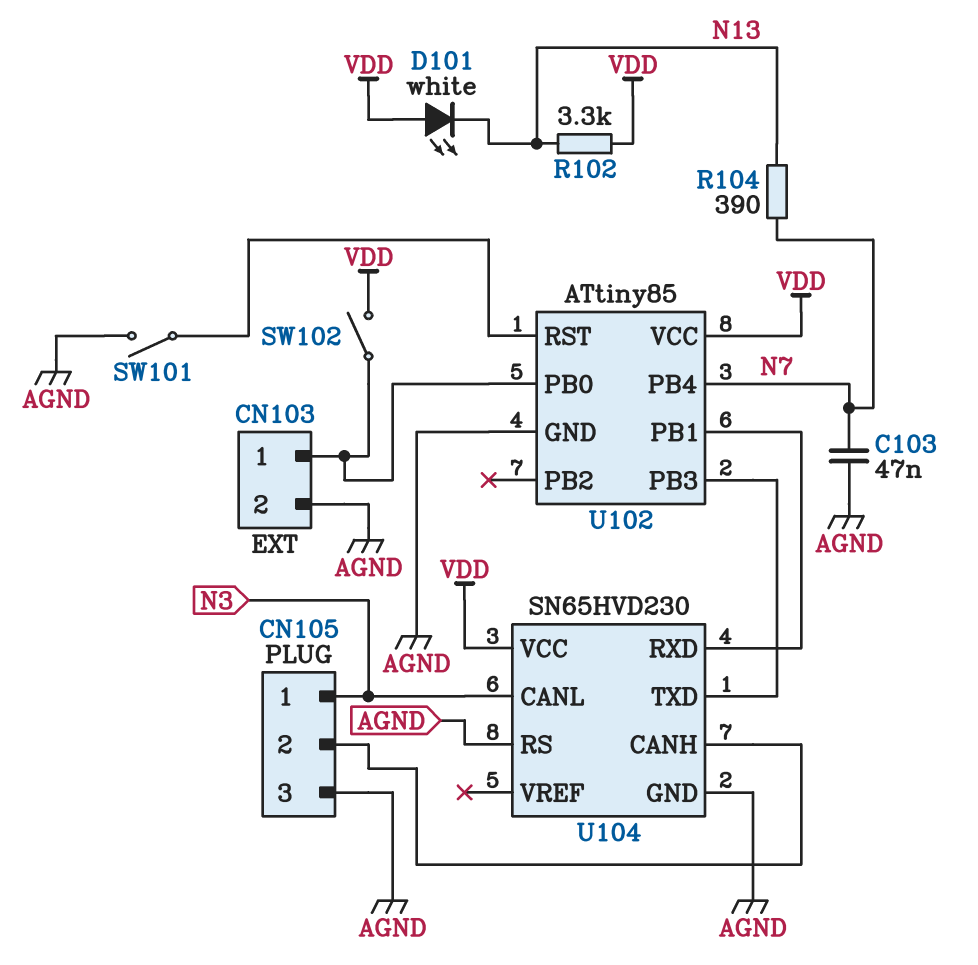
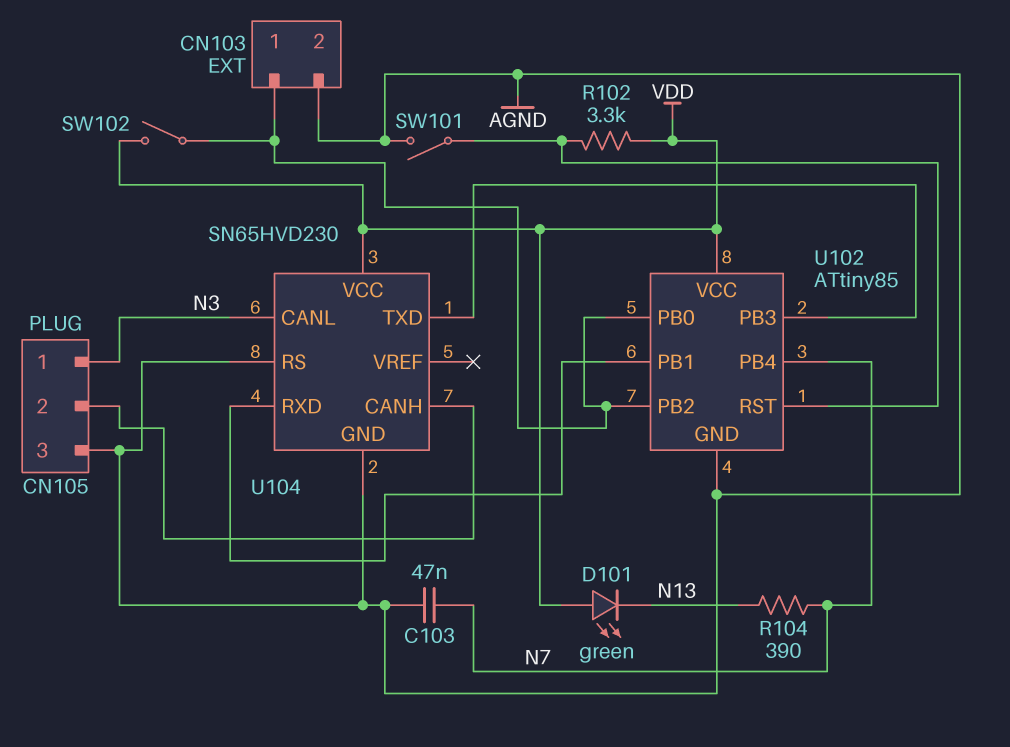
D101: LED white (A VDD, K N13) -> LED green (A VDD, K N13)
R102: 3.3k (N13, VDD) -> 3.3k (U102/RST, VDD)
U102 pin PB2: none -> CN103/1

